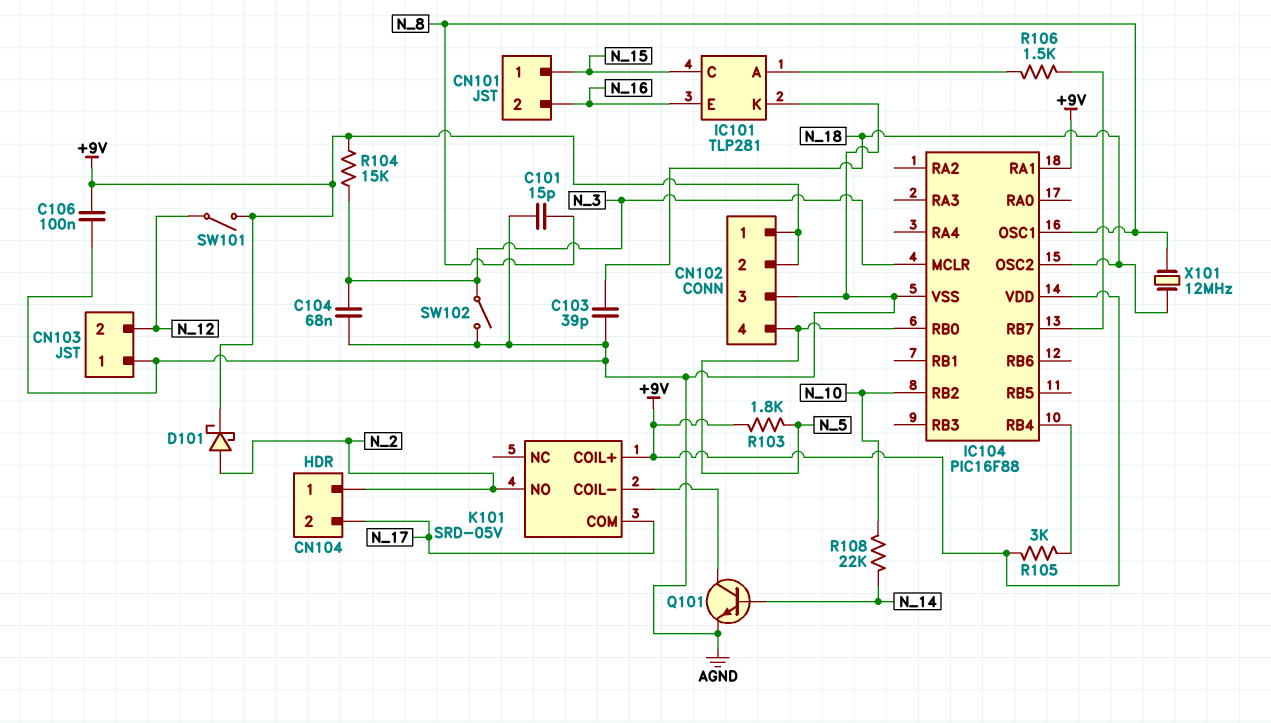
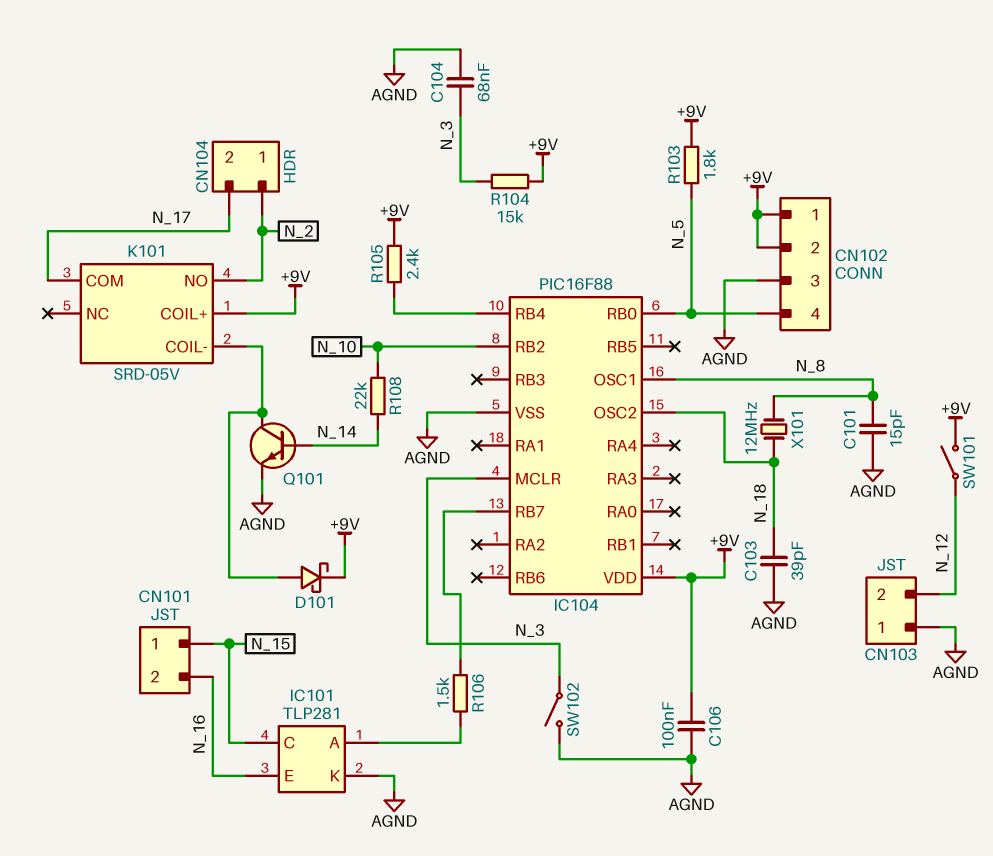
D101: schottky (A N_2, K +9V) -> schottky (A K101/COIL-, K +9V)
IC104 pin RA1: +9V -> none
R105: 3k (+9V, IC104/RB4) -> 2.4k (+9V, IC104/RB4)

